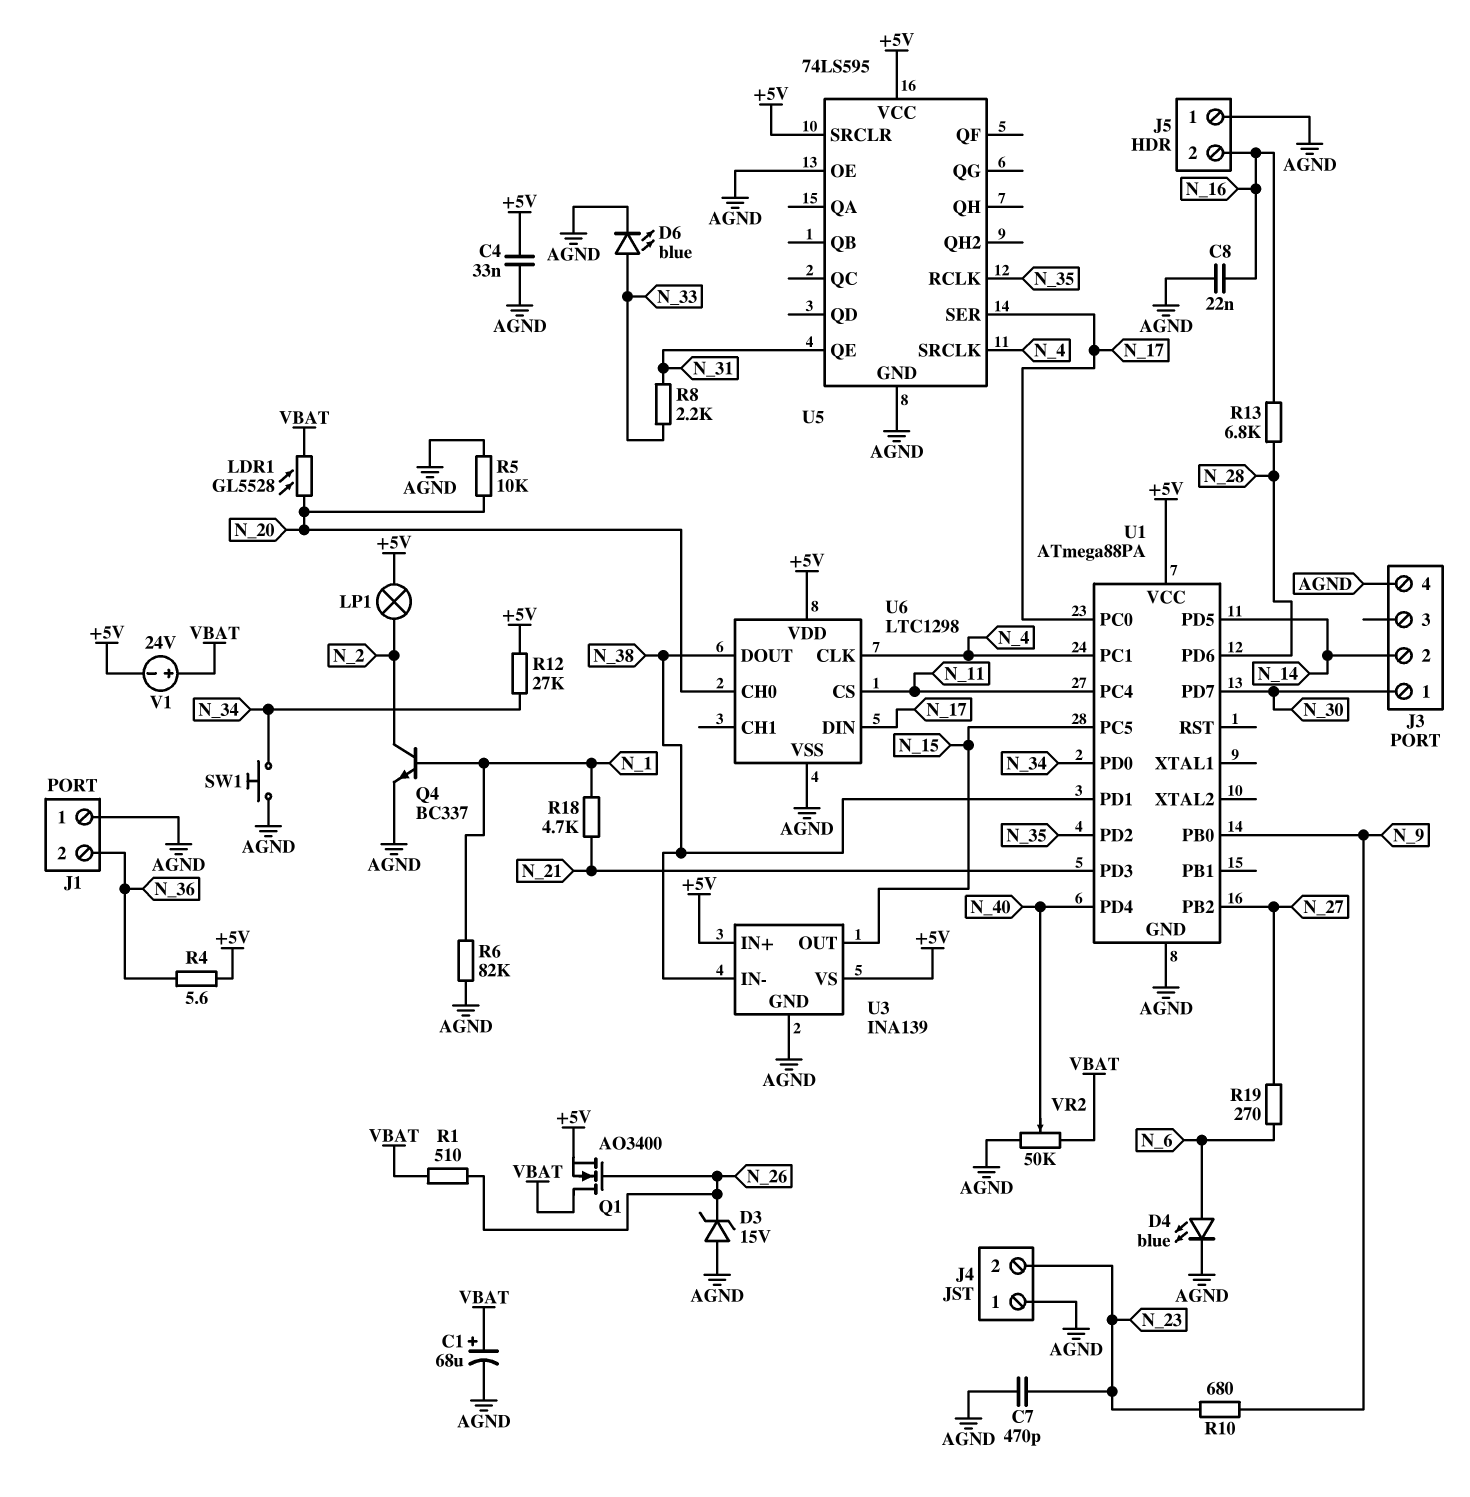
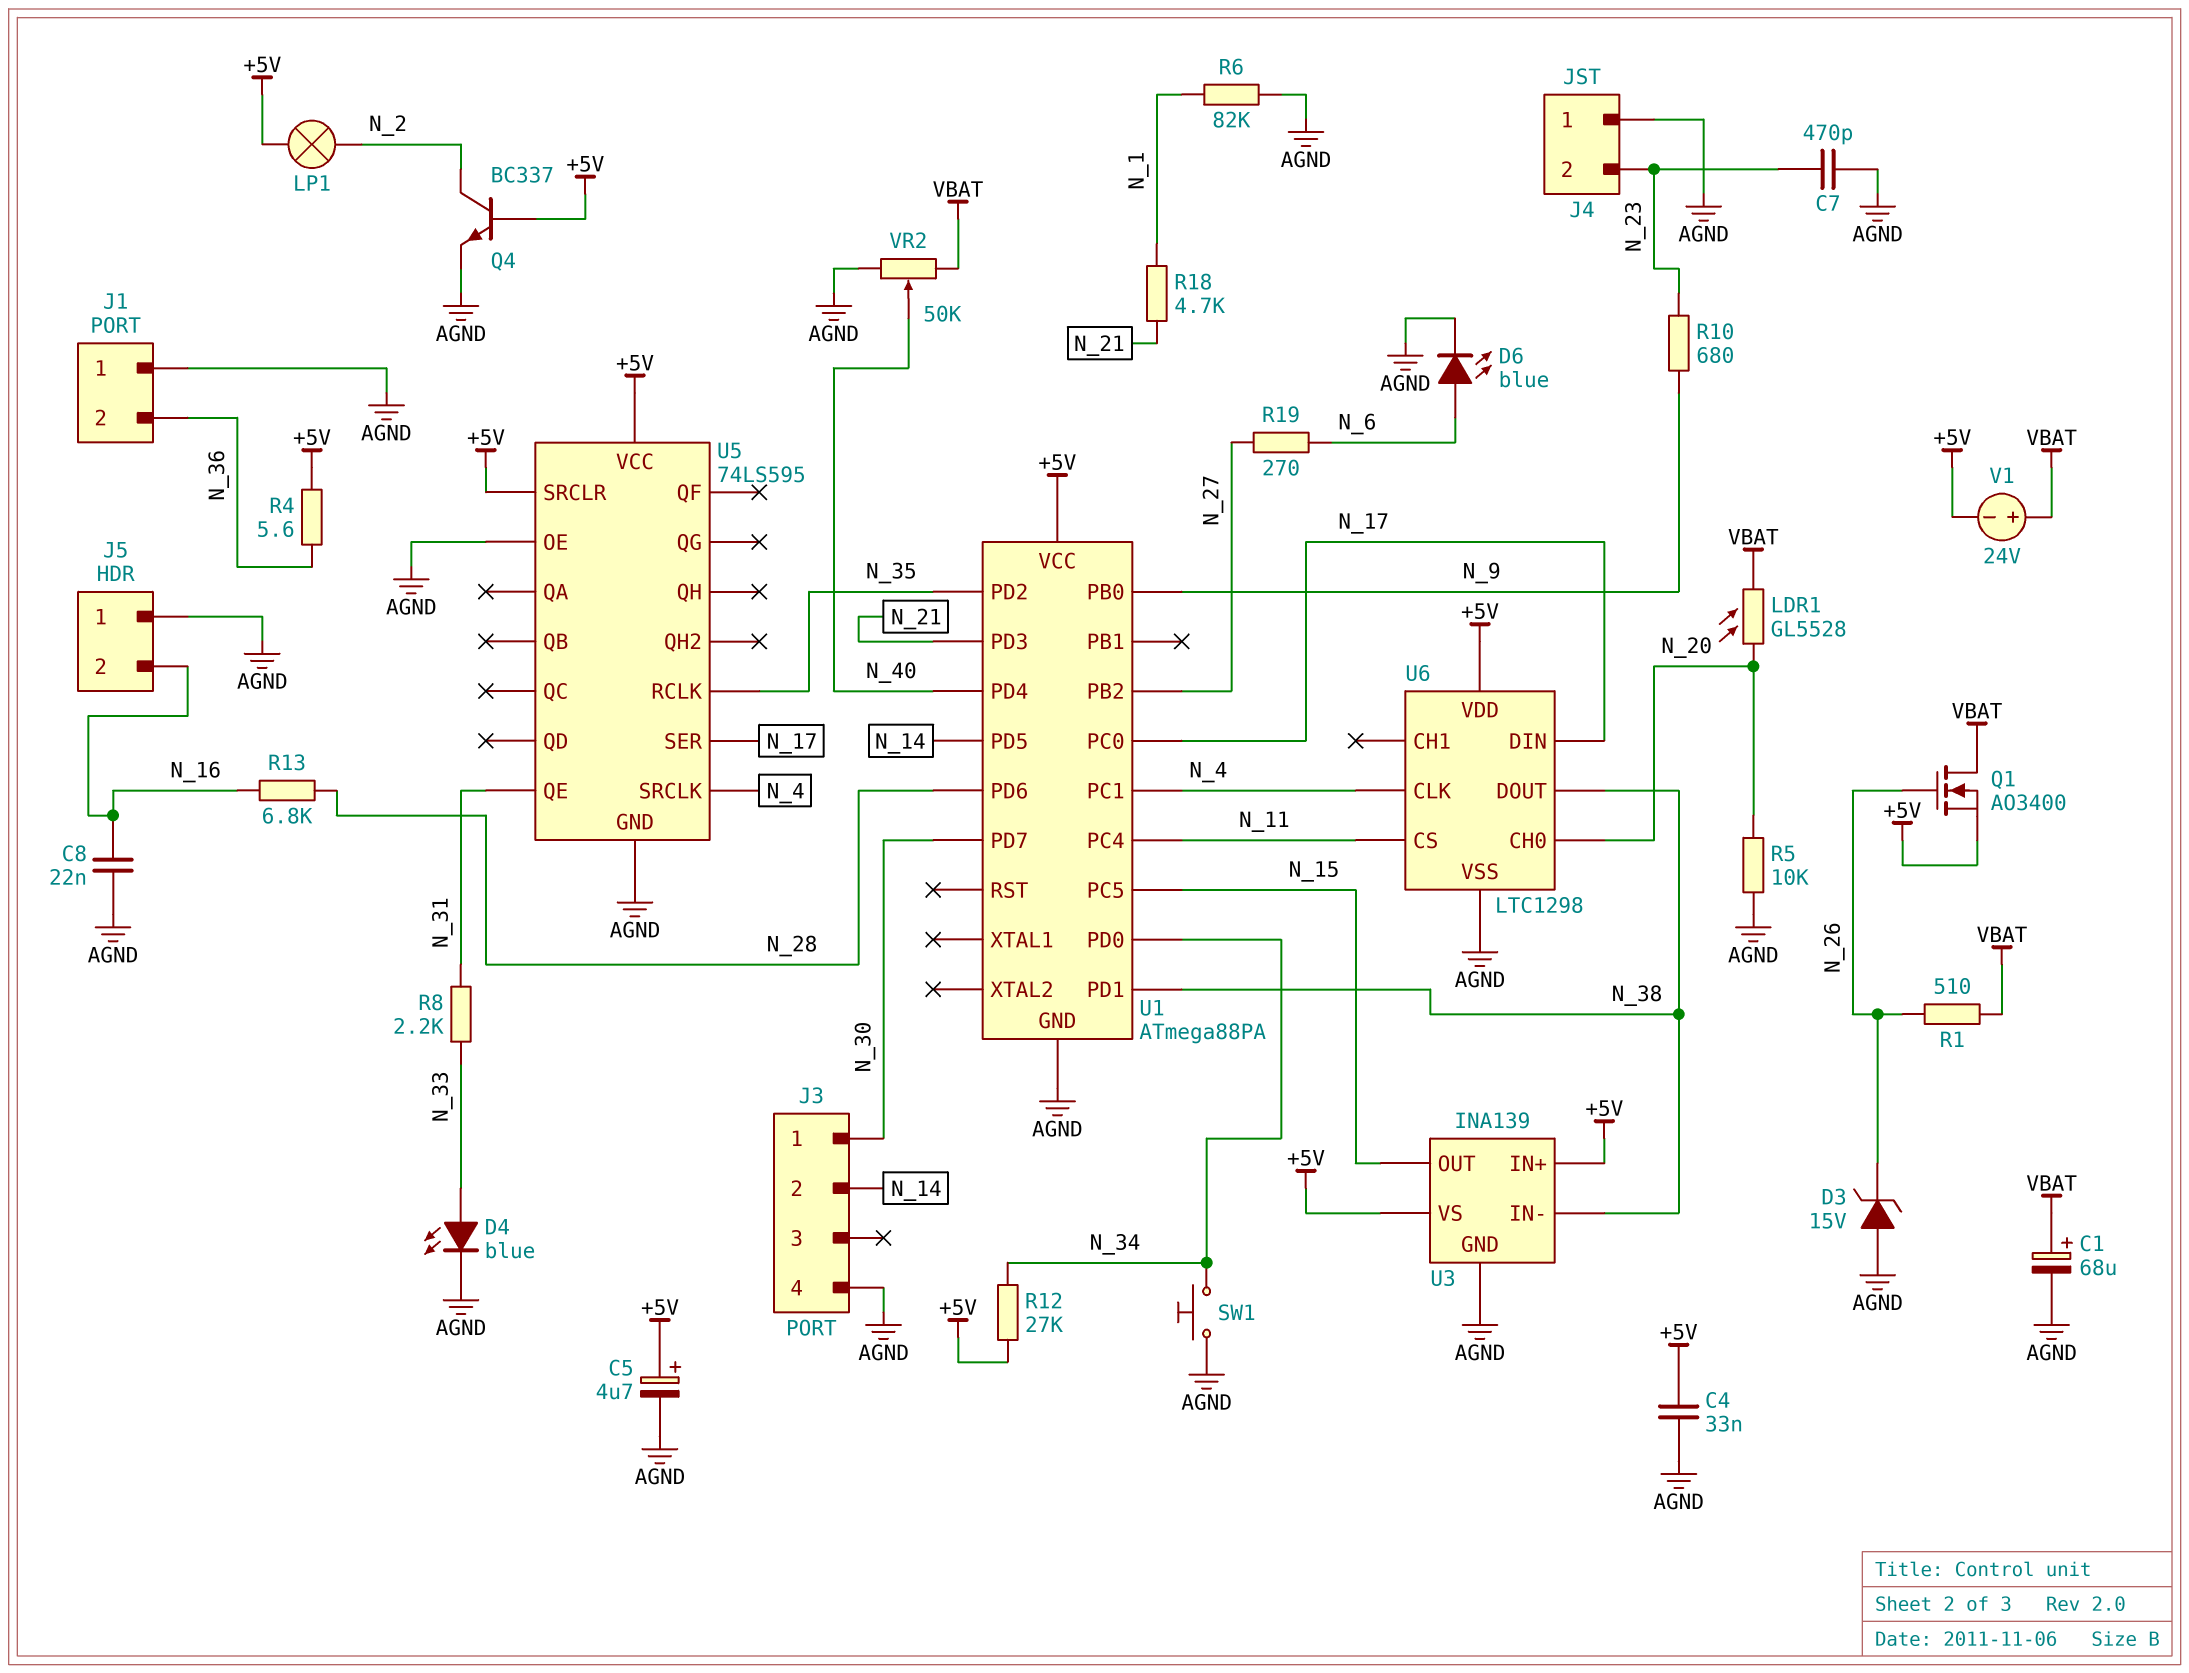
C5: none -> 4.7uF (plus +5V, minus AGND)
D4: LED blue (A N_6, K AGND) -> LED blue (A N_33, K AGND)
D6: LED blue (A N_33, K AGND) -> LED blue (A N_6, K AGND)
Q4: NPN BC337 (B N_1, C N_2, E AGND) -> NPN BC337 (B +5V, C N_2, E AGND)

